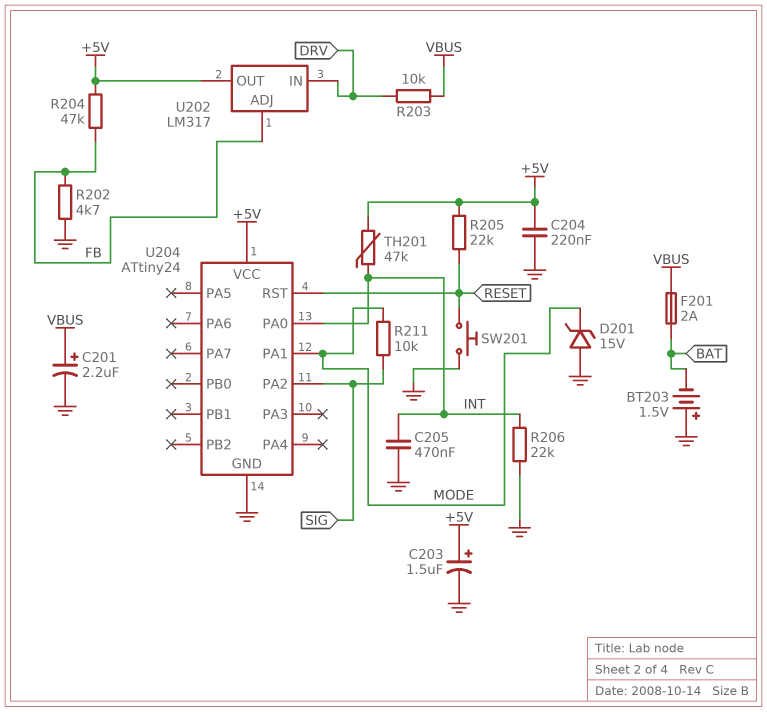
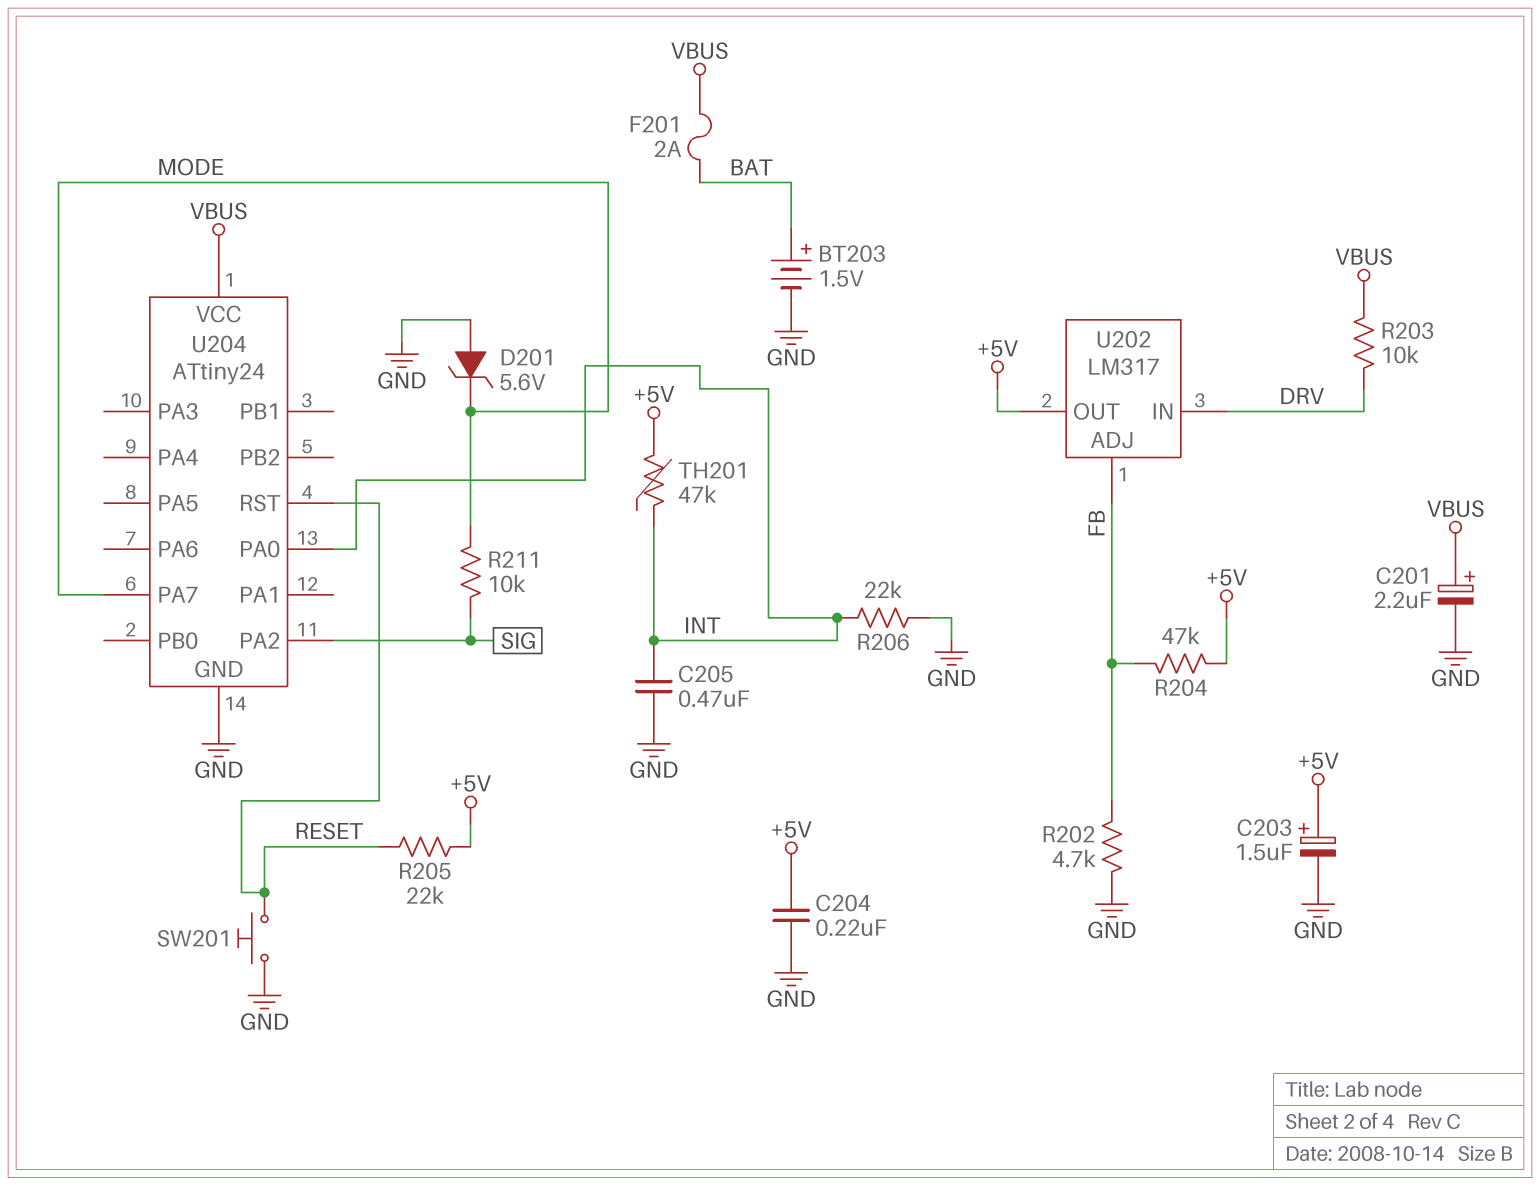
BT203: 1.5V (plus GND, minus BAT) -> 1.5V (plus BAT, minus GND)
D201: zener 15V (A GND, K MODE) -> zener 5.6V (A GND, K MODE)
U204 pin PA1: MODE -> none
U204 pin PA7: none -> MODE
U204 pin VCC: +5V -> VBUS

